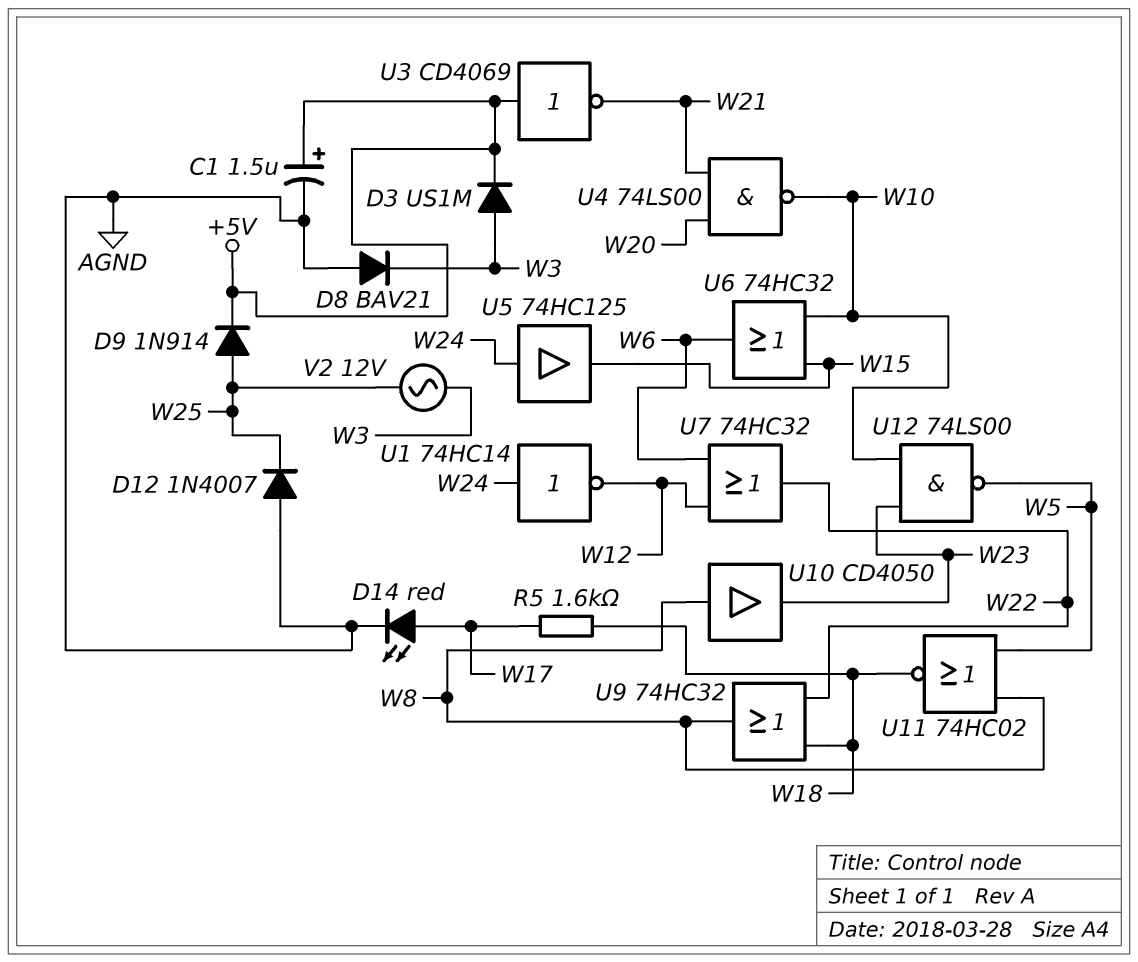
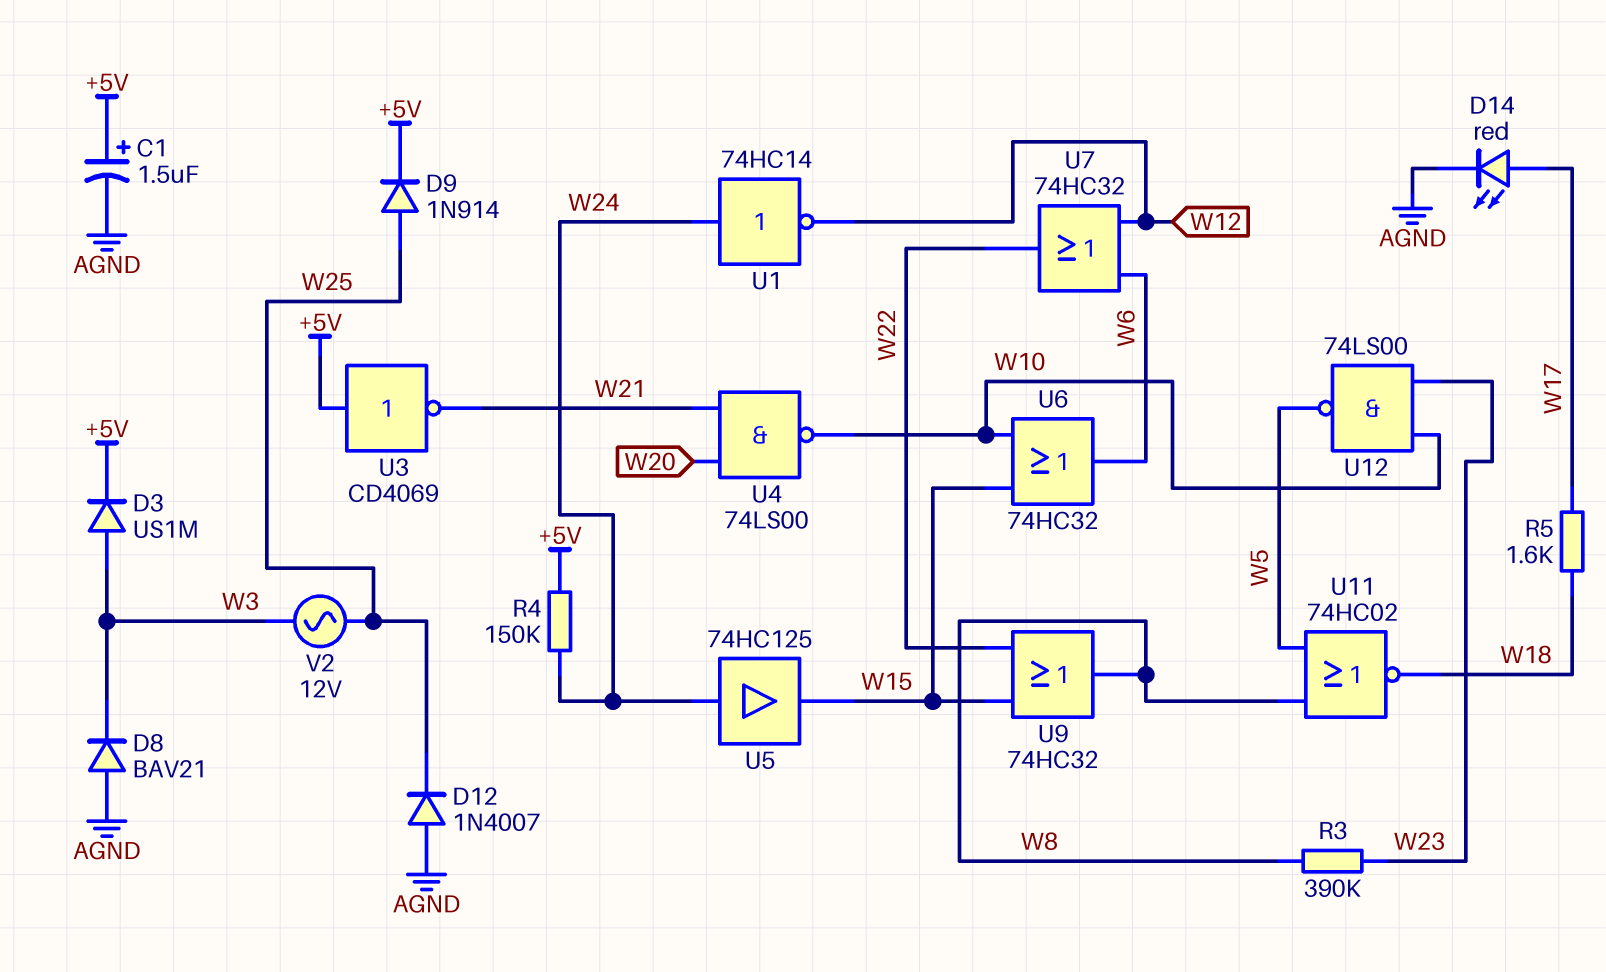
R3: none -> 390k (W8, W23)
R4: none -> 150k (+5V, W24)
U9: OR 74HC32 (in W18, in W22, out W8) -> OR 74HC32 (in W15, in W22, out W8)
U10: buffer CD4050 (in W8, out W23) -> none

